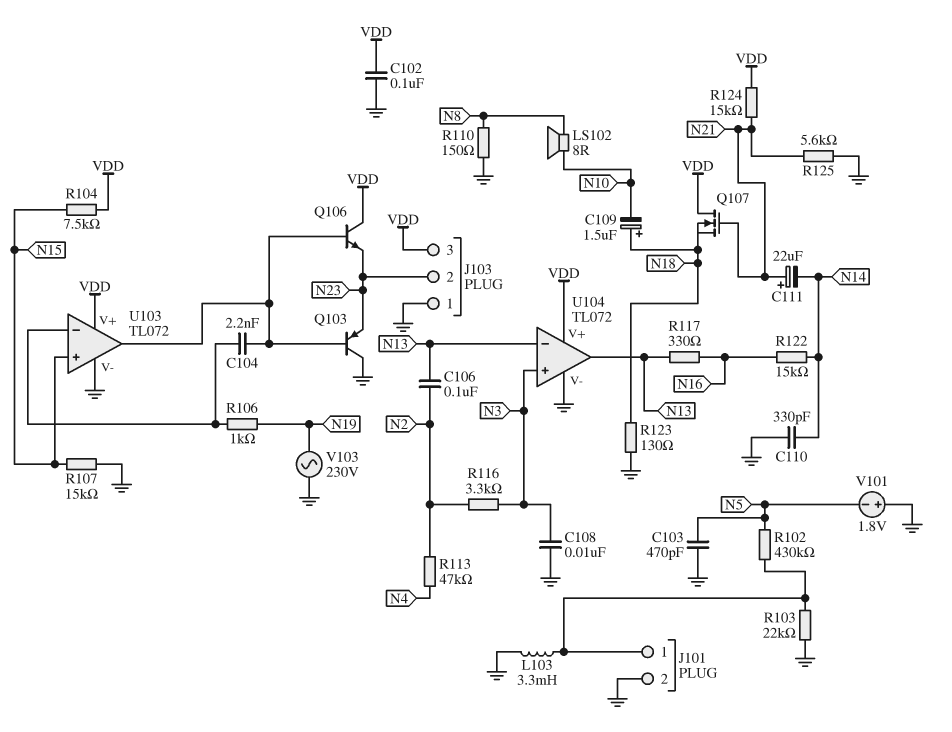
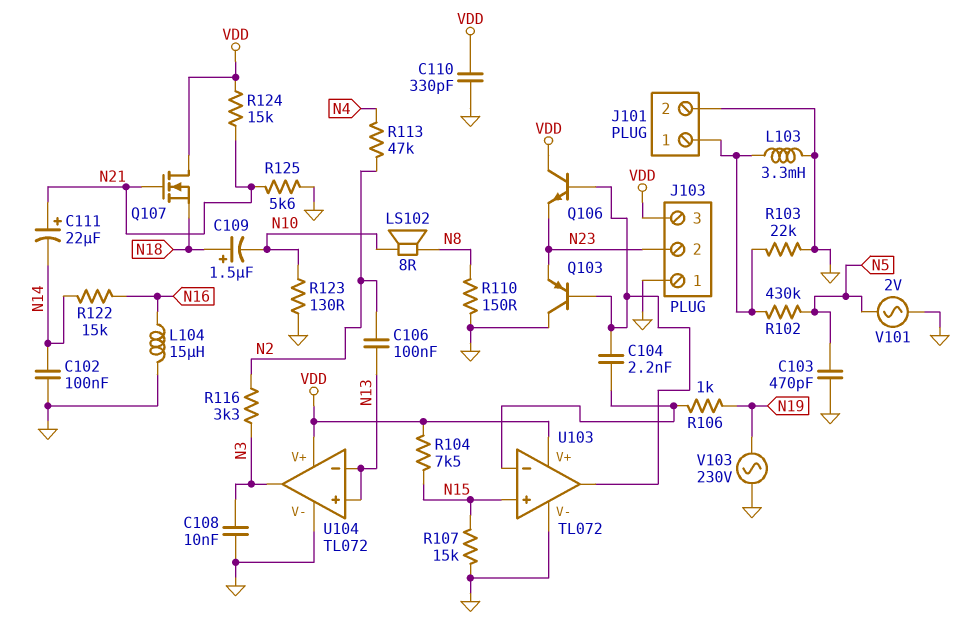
C102: 100nF (GND, VDD) -> 100nF (GND, N14)
C110: 330pF (GND, N14) -> 330pF (GND, VDD)
L104: none -> 15uH (GND, N16)
R117: 330 (N13, N16) -> none
R123: 130 (GND, N18) -> 130 (GND, N10)
U104 pin in+: N3 -> N13
U104 pin out: N13 -> N3
V101: 1.8V (plus GND, minus N5) -> AC 2V (GND, N5)

